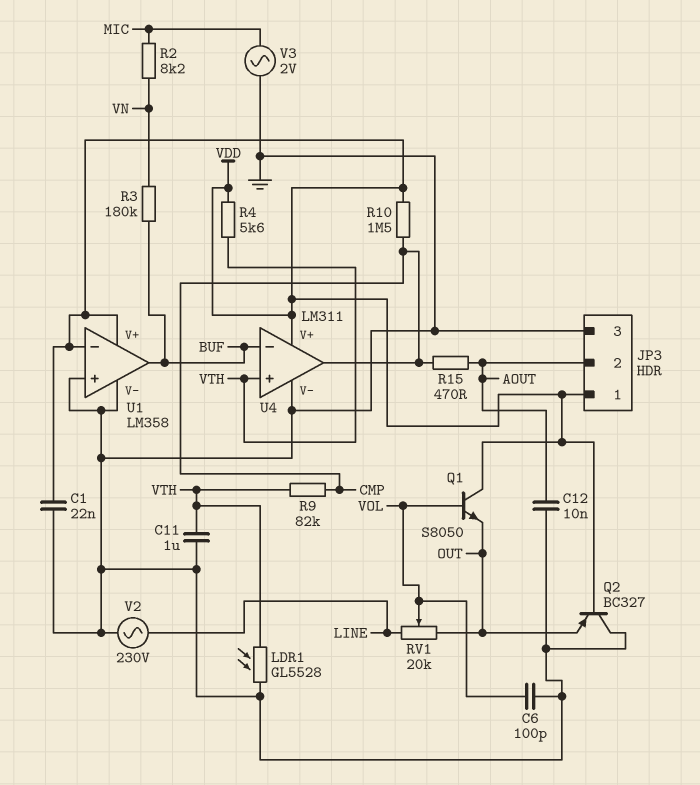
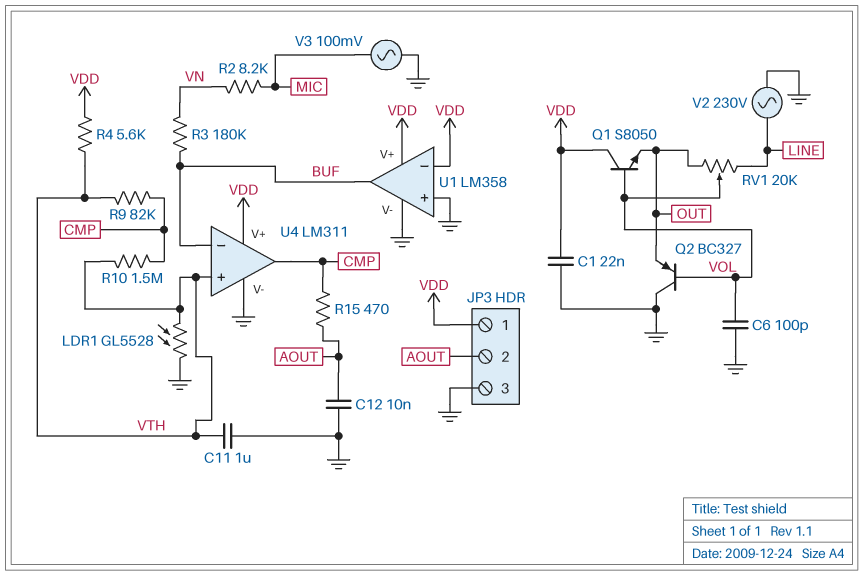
Q2: PNP BC327 (B VDD, C GND, E OUT) -> PNP BC327 (B VOL, C GND, E OUT)
R10: 1.5M (CMP, VDD) -> 1.5M (CMP, VTH)
V3: AC 2V (GND, MIC) -> AC 100mV (GND, MIC)

